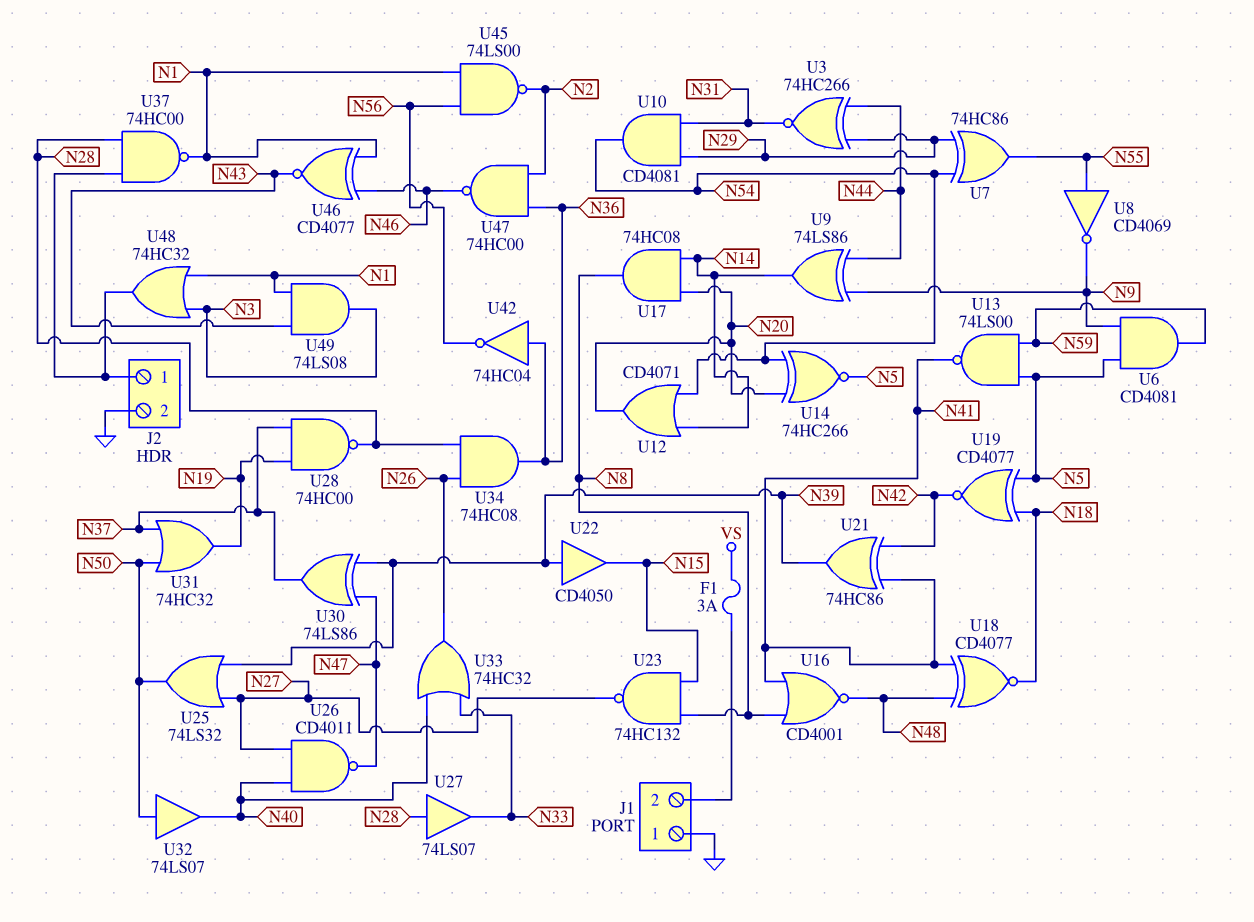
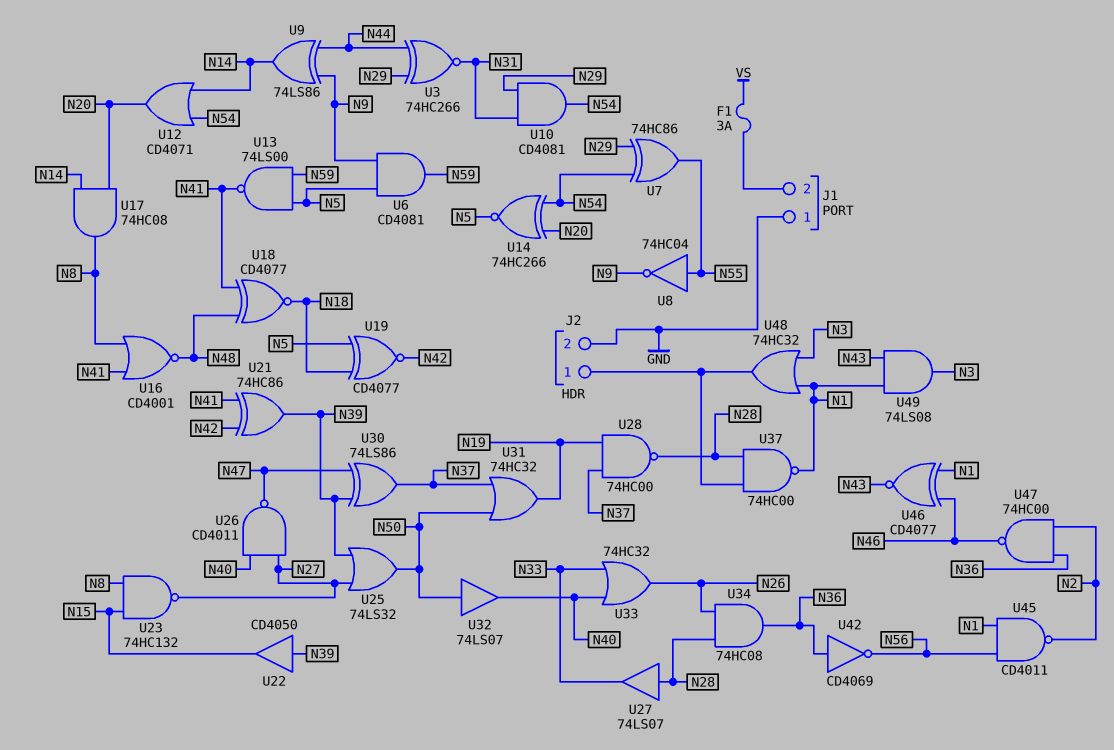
U8: NOT CD4069 (in N55, out N9) -> NOT 74HC04 (in N55, out N9)
U42: NOT 74HC04 (in N36, out N56) -> NOT CD4069 (in N36, out N56)
U45: NAND 74LS00 (in N1, in N56, out N2) -> NAND CD4011 (in N1, in N56, out N2)

